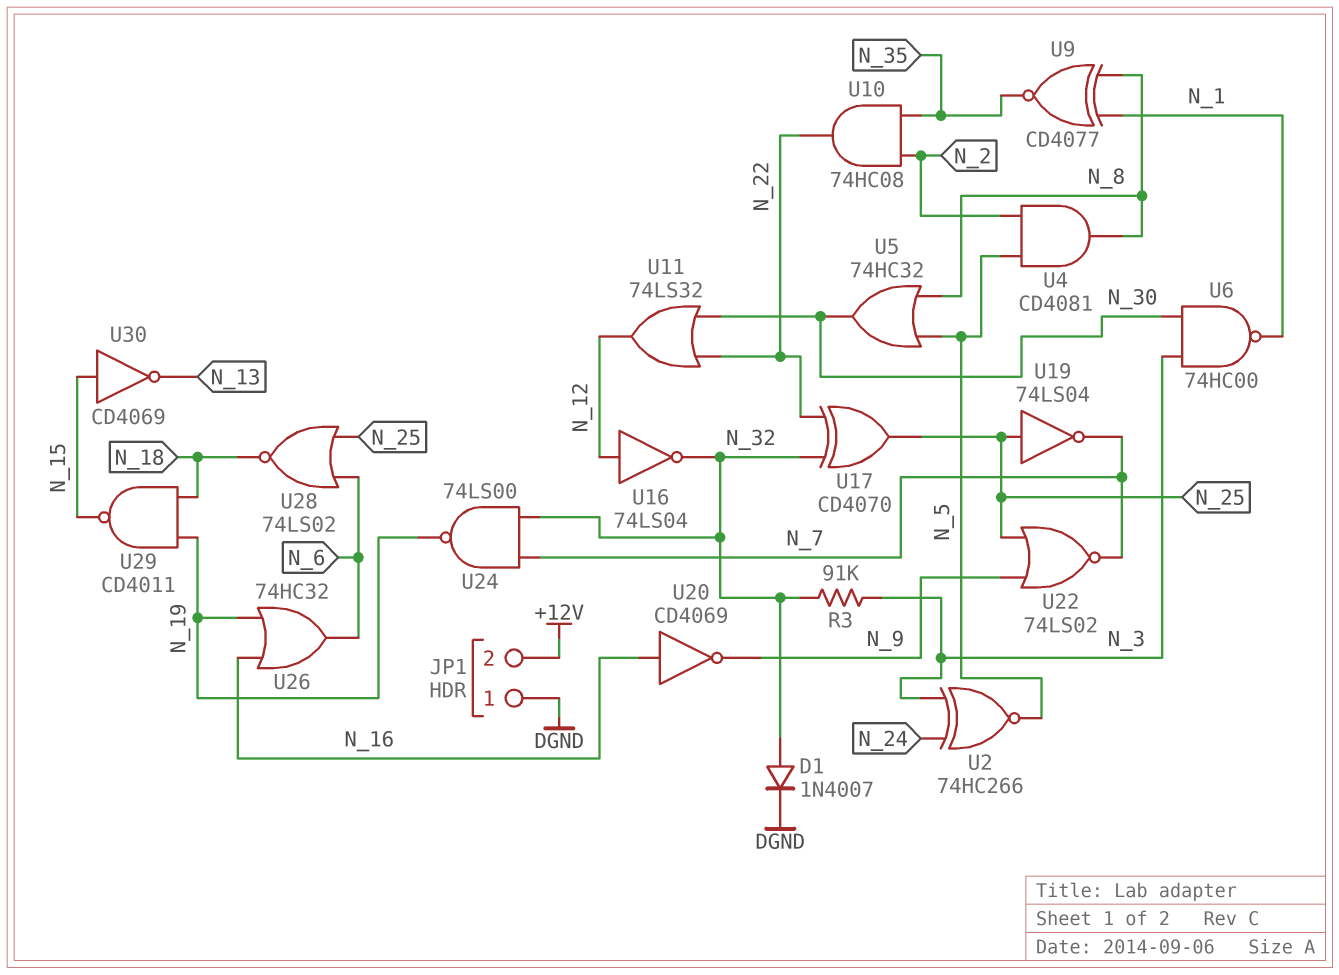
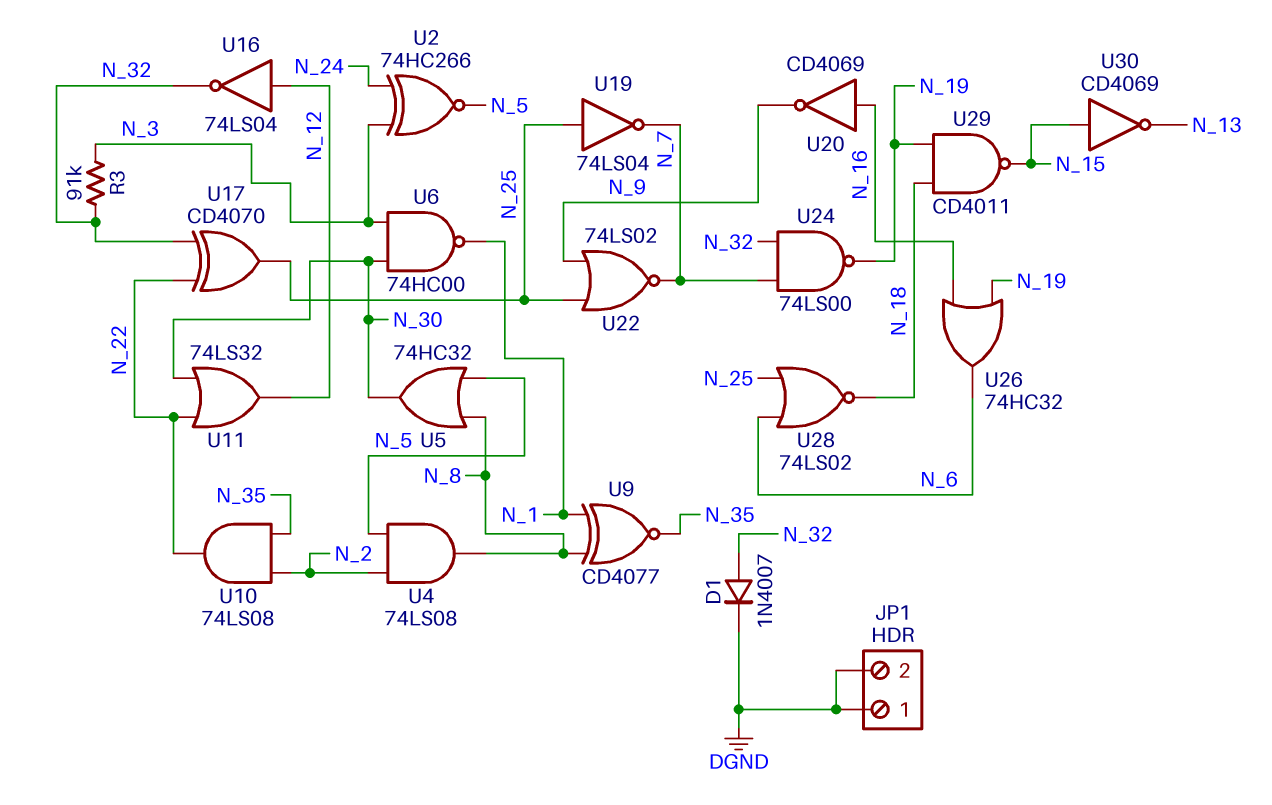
JP1 pin 2: +12V -> DGND
U4: AND CD4081 (in N_2, in N_5, out N_8) -> AND 74LS08 (in N_2, in N_5, out N_8)
U10: AND 74HC08 (in N_2, in N_35, out N_22) -> AND 74LS08 (in N_2, in N_35, out N_22)

